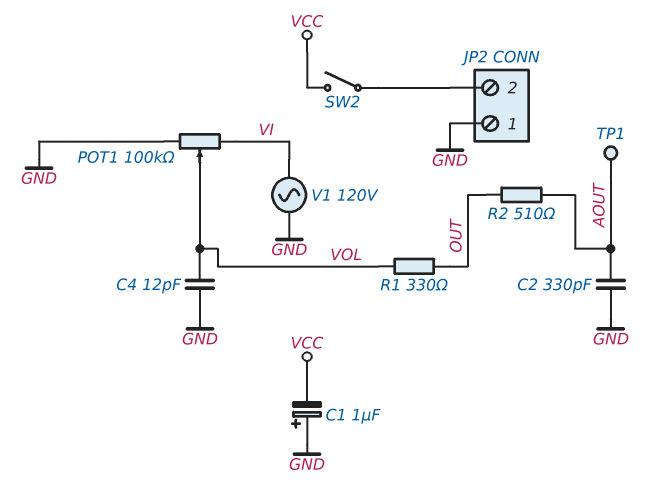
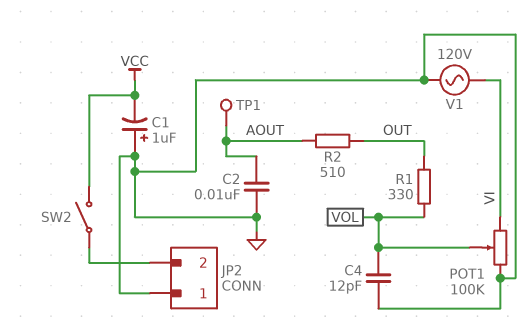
C2: 330pF (AOUT, GND) -> 10nF (AOUT, GND)

